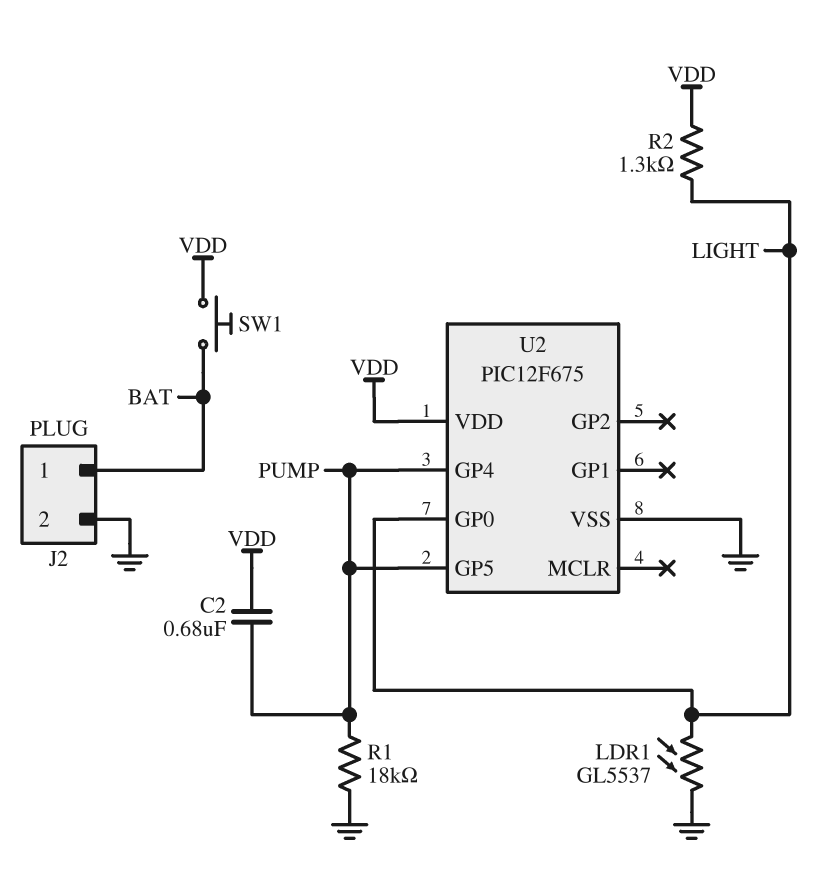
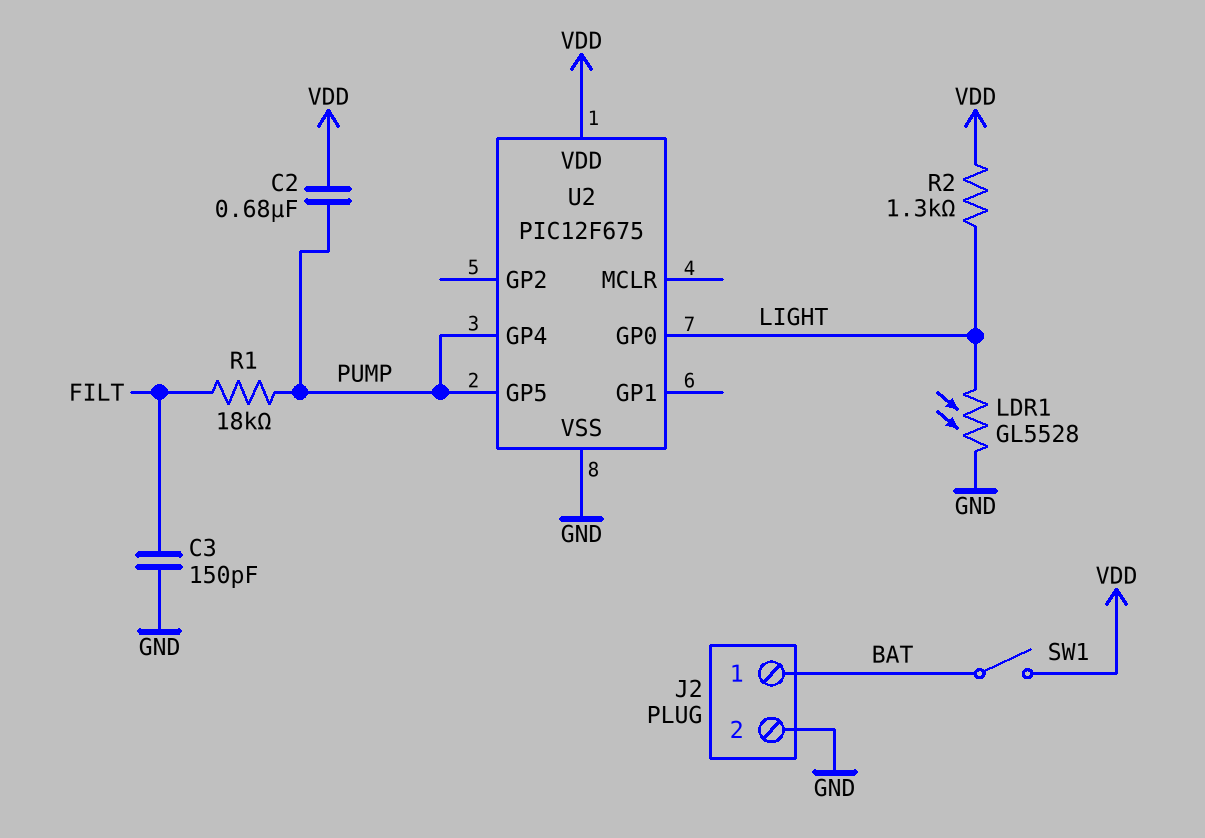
C3: none -> 150pF (FILT, GND)
LDR1: GL5537 (GND, LIGHT) -> GL5528 (GND, LIGHT)
R1: 18k (GND, PUMP) -> 18k (FILT, PUMP)
SW1: button (BAT, VDD) -> switch (BAT, VDD)

